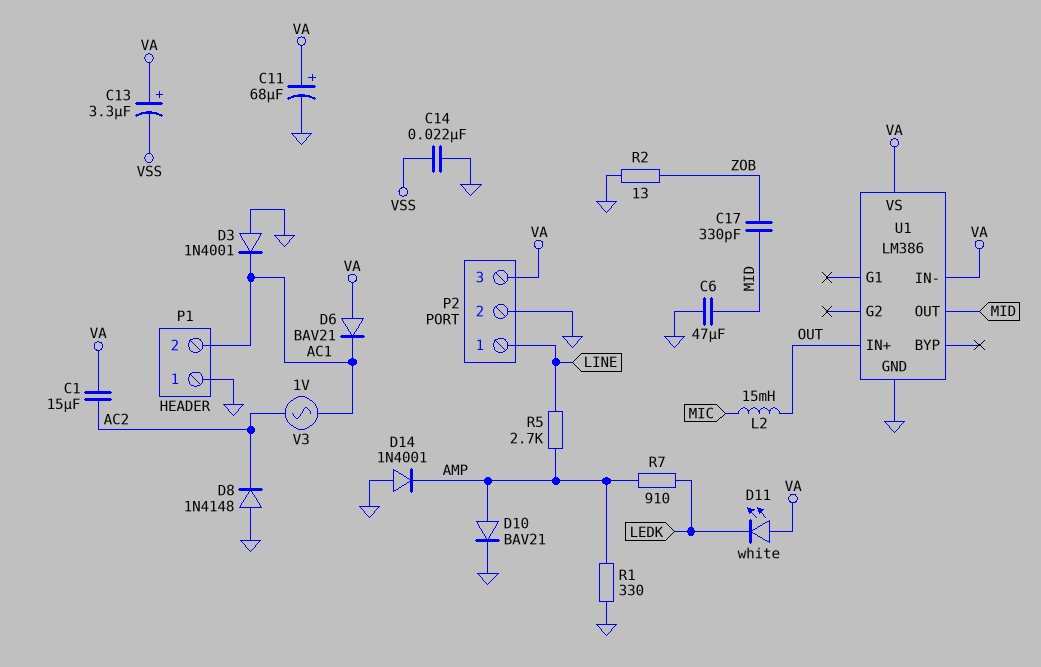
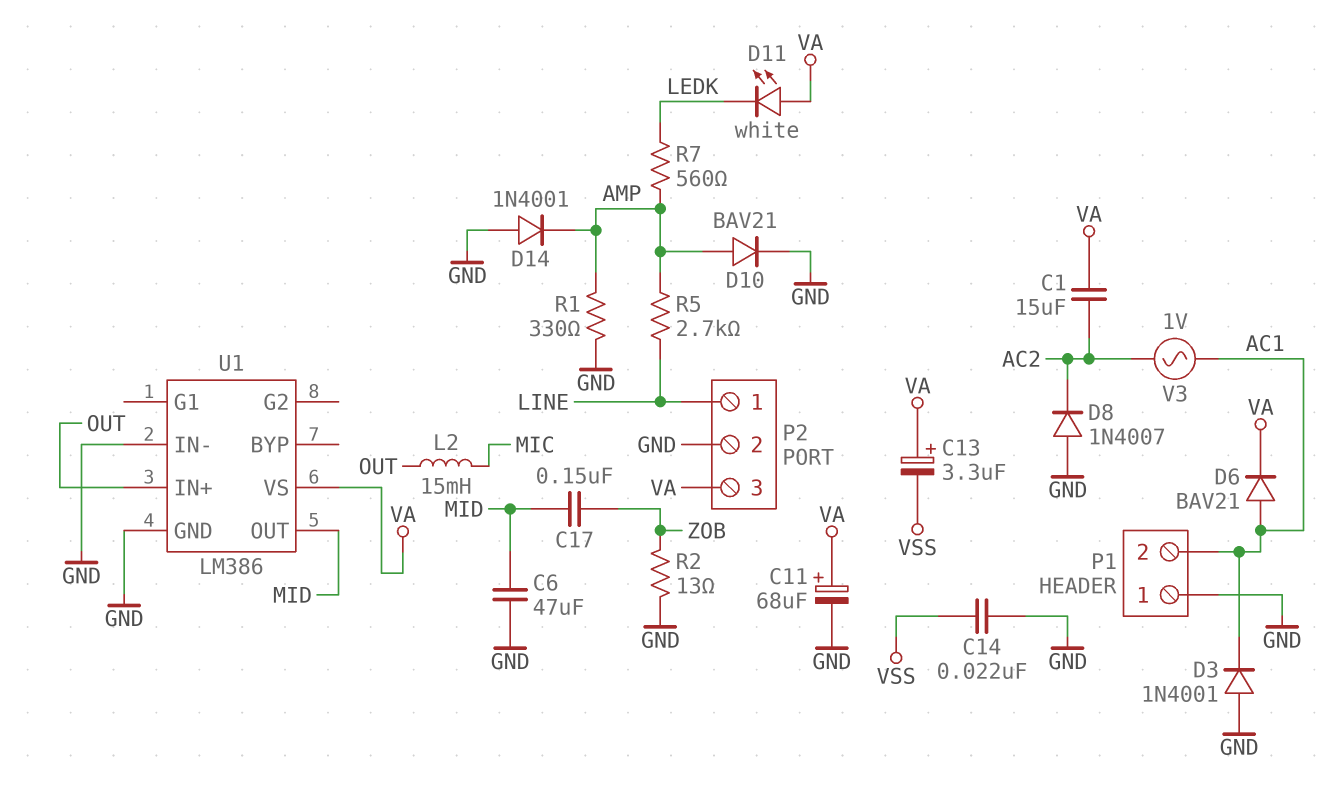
C17: 330pF (MID, ZOB) -> 150nF (MID, ZOB)
D6: diode BAV21 (A VA, K AC1) -> diode BAV21 (A AC1, K VA)
D8: diode 1N4148 (A GND, K AC2) -> diode 1N4007 (A GND, K AC2)
R7: 910 (AMP, LEDK) -> 560 (AMP, LEDK)
U1 pin IN-: VA -> GND

